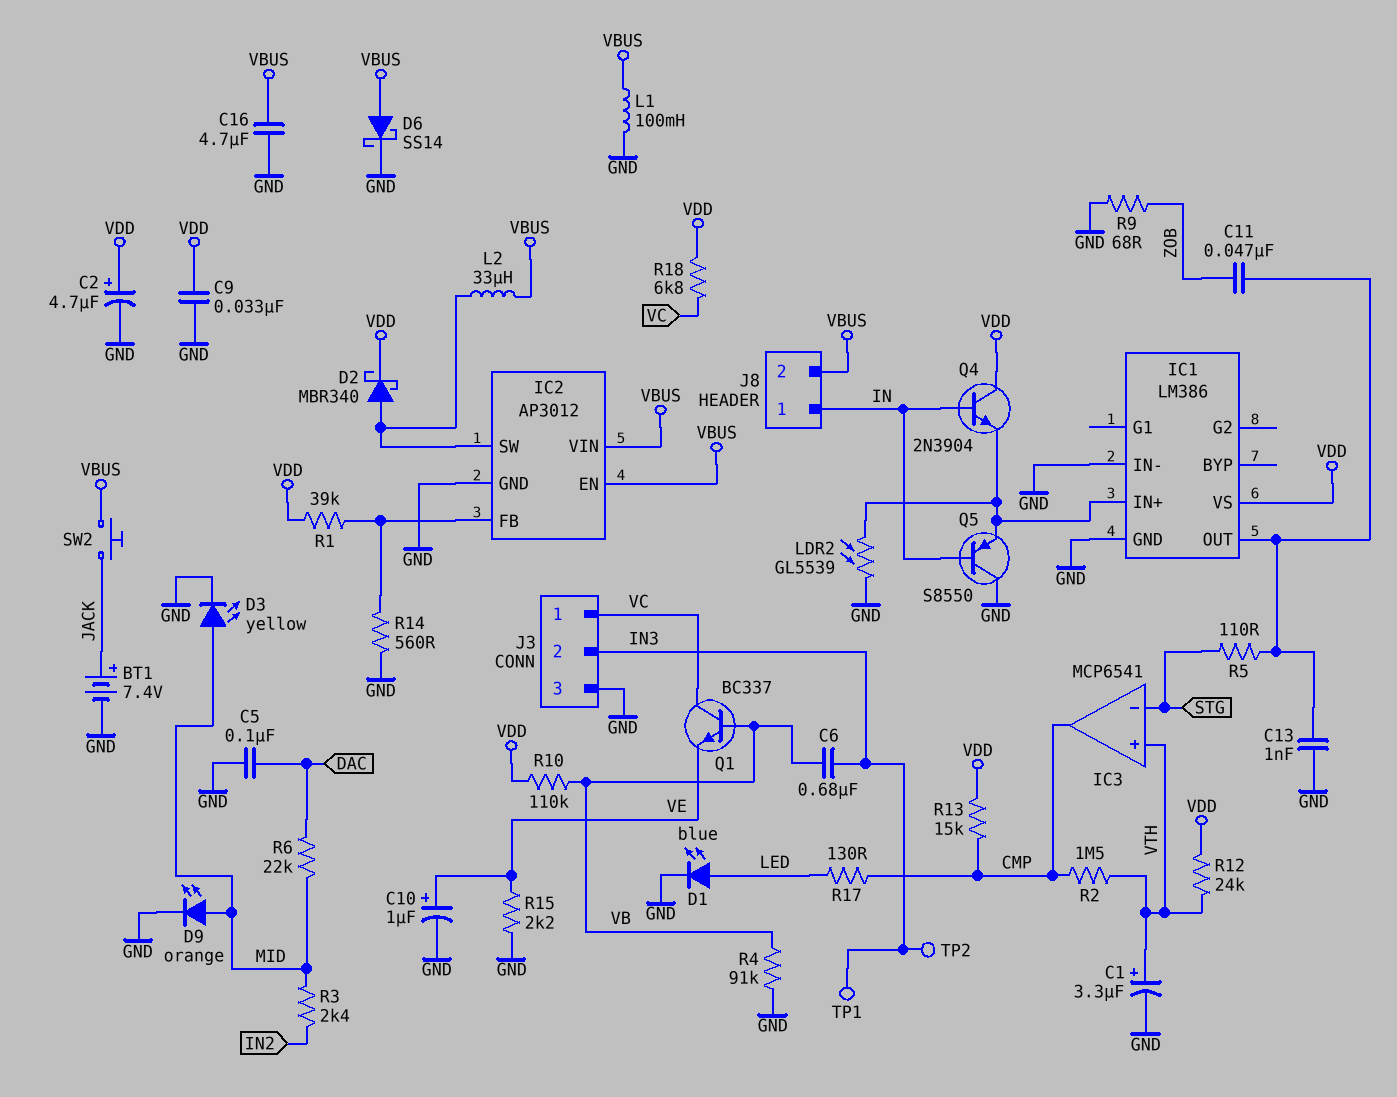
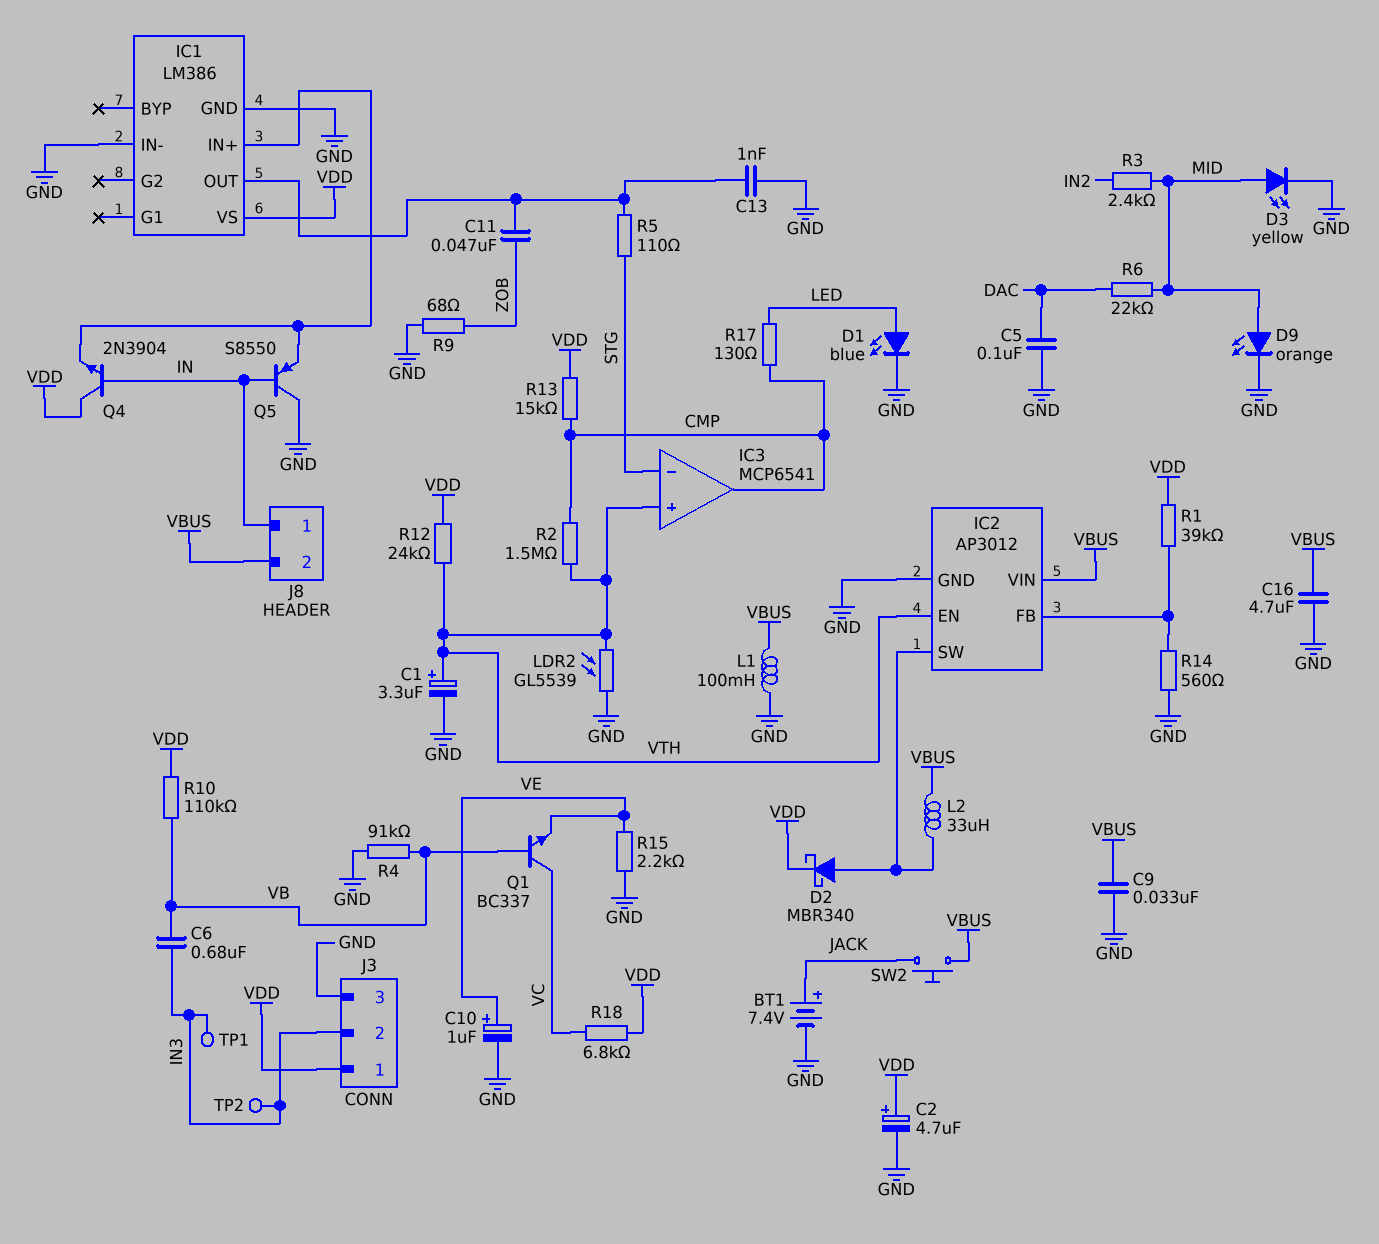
C9: 33nF (GND, VDD) -> 33nF (GND, VBUS)
D6: schottky SS14 (A VBUS, K GND) -> none
IC2 pin EN: VBUS -> VTH
J3 pin 1: VC -> VDD
LDR2: GL5539 (GND, IC1/IN+) -> GL5539 (GND, VTH)

